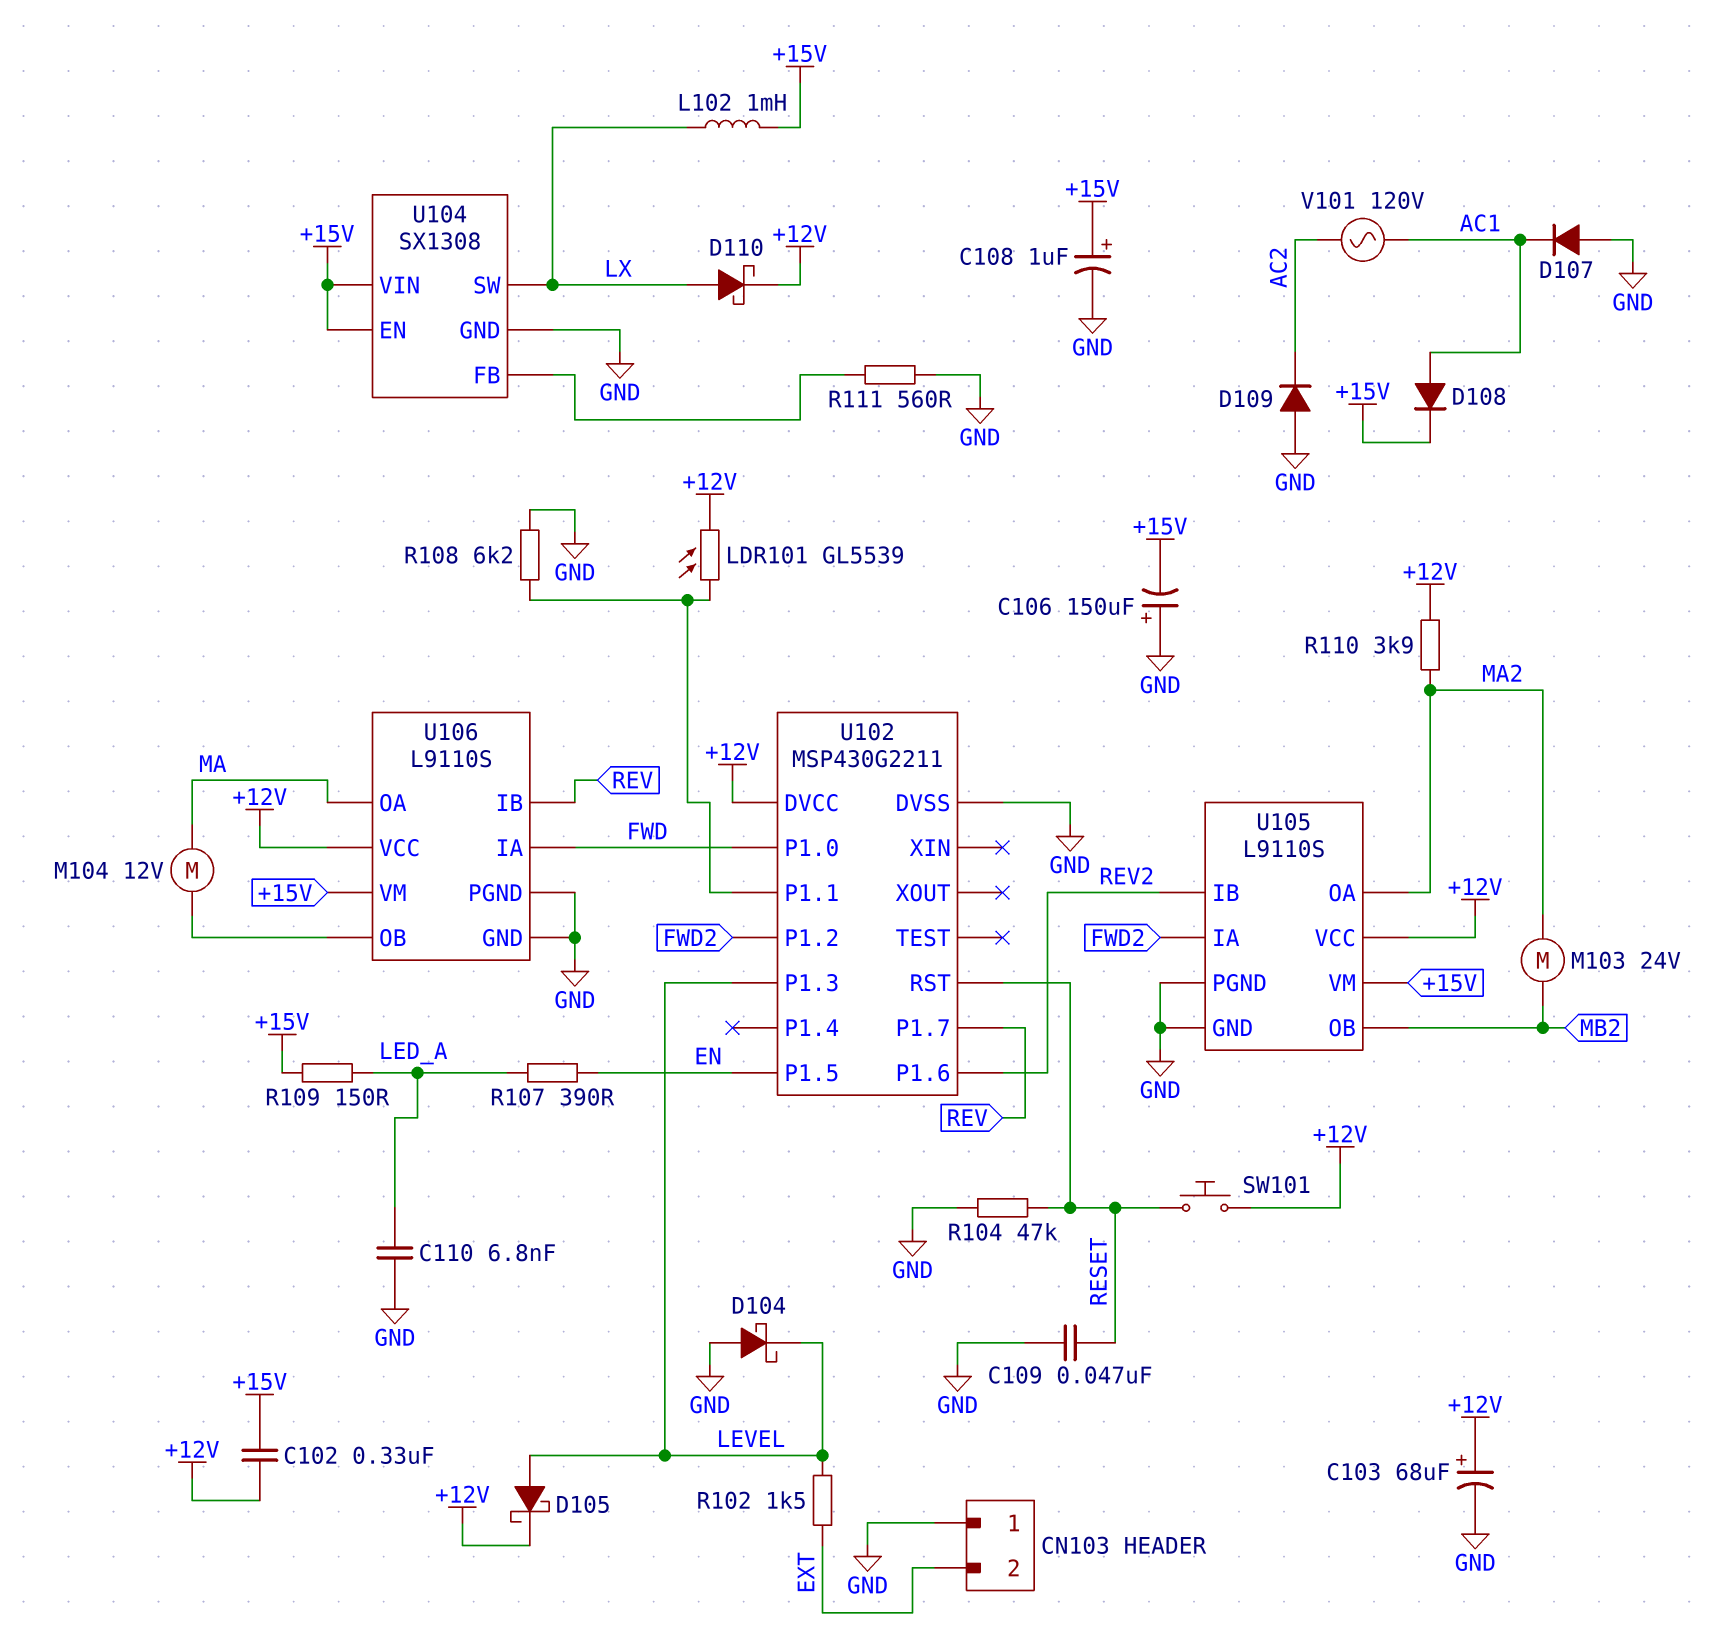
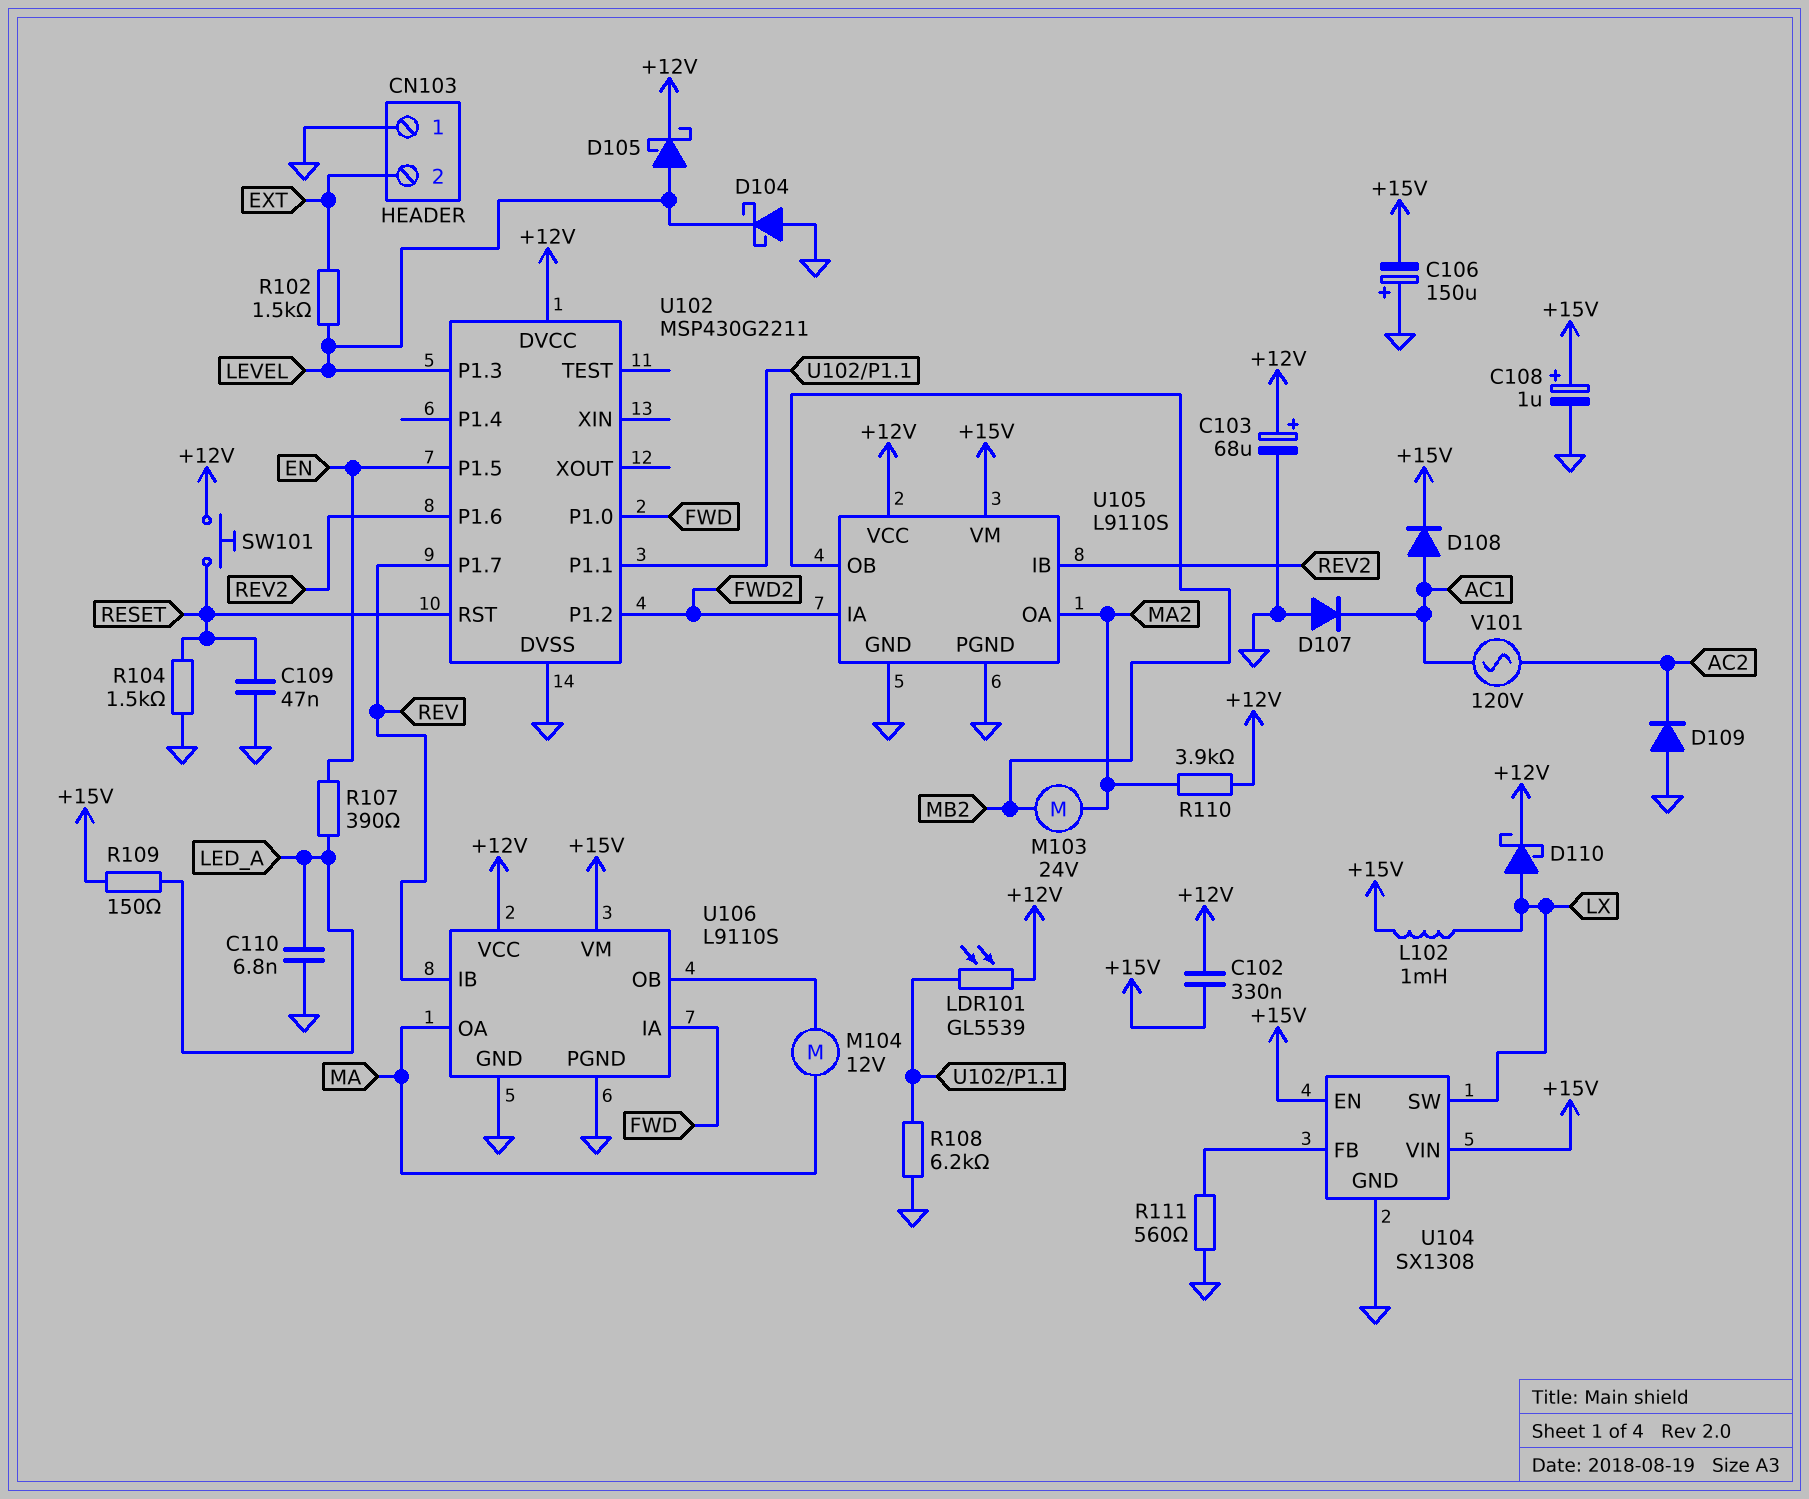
R104: 47k (GND, RESET) -> 1.5k (GND, RESET)

